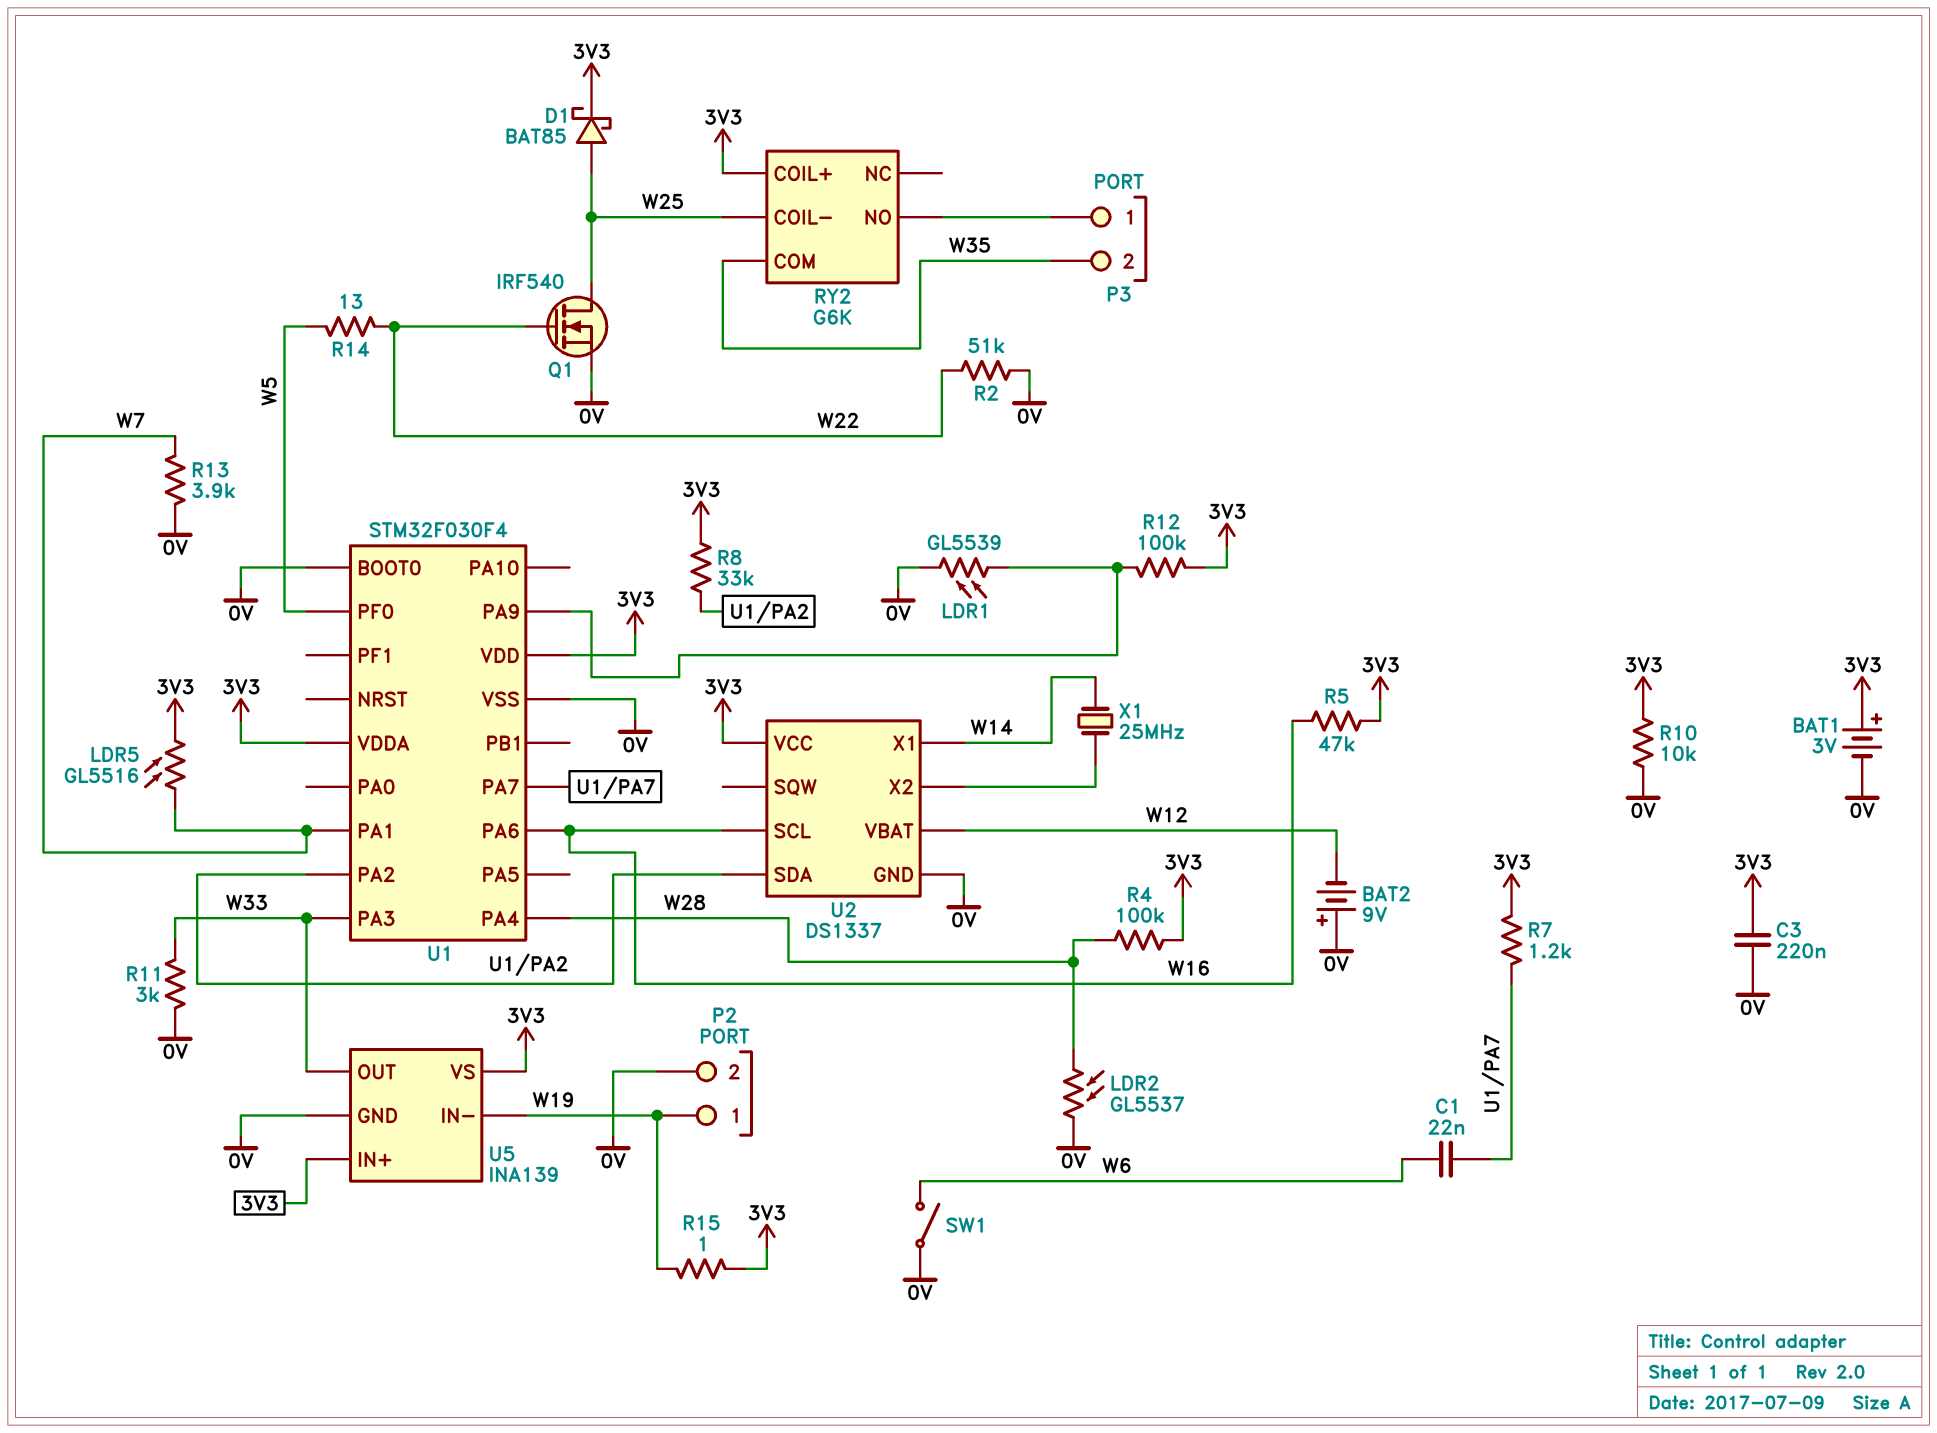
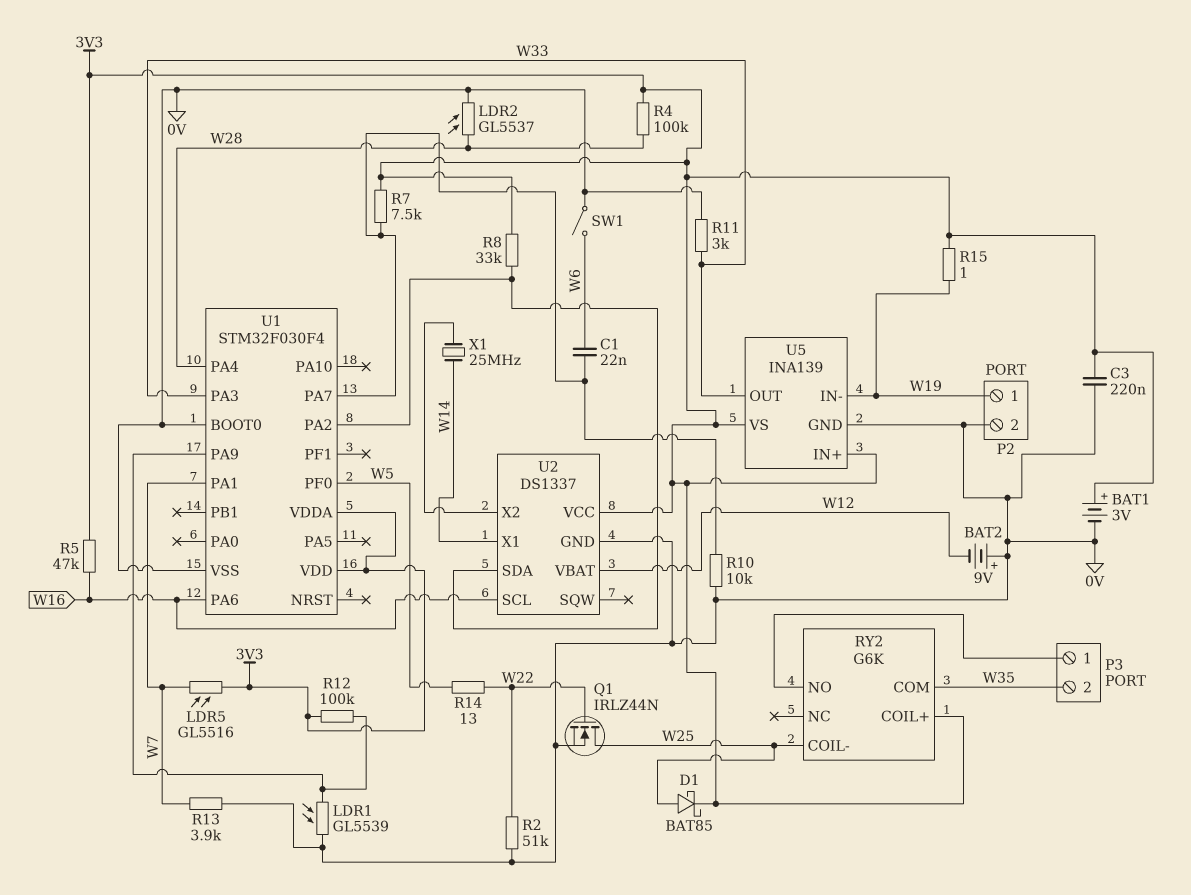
Q1: NMOS IRF540 (G W22, D W25, S 0V) -> NMOS IRLZ44N (G W22, D W25, S 0V)
R7: 1.2k (3V3, U1/PA7) -> 7.5k (3V3, U1/PA7)
R10: 10k (0V, 3V3) -> 10k (0V, U1/PA7)

